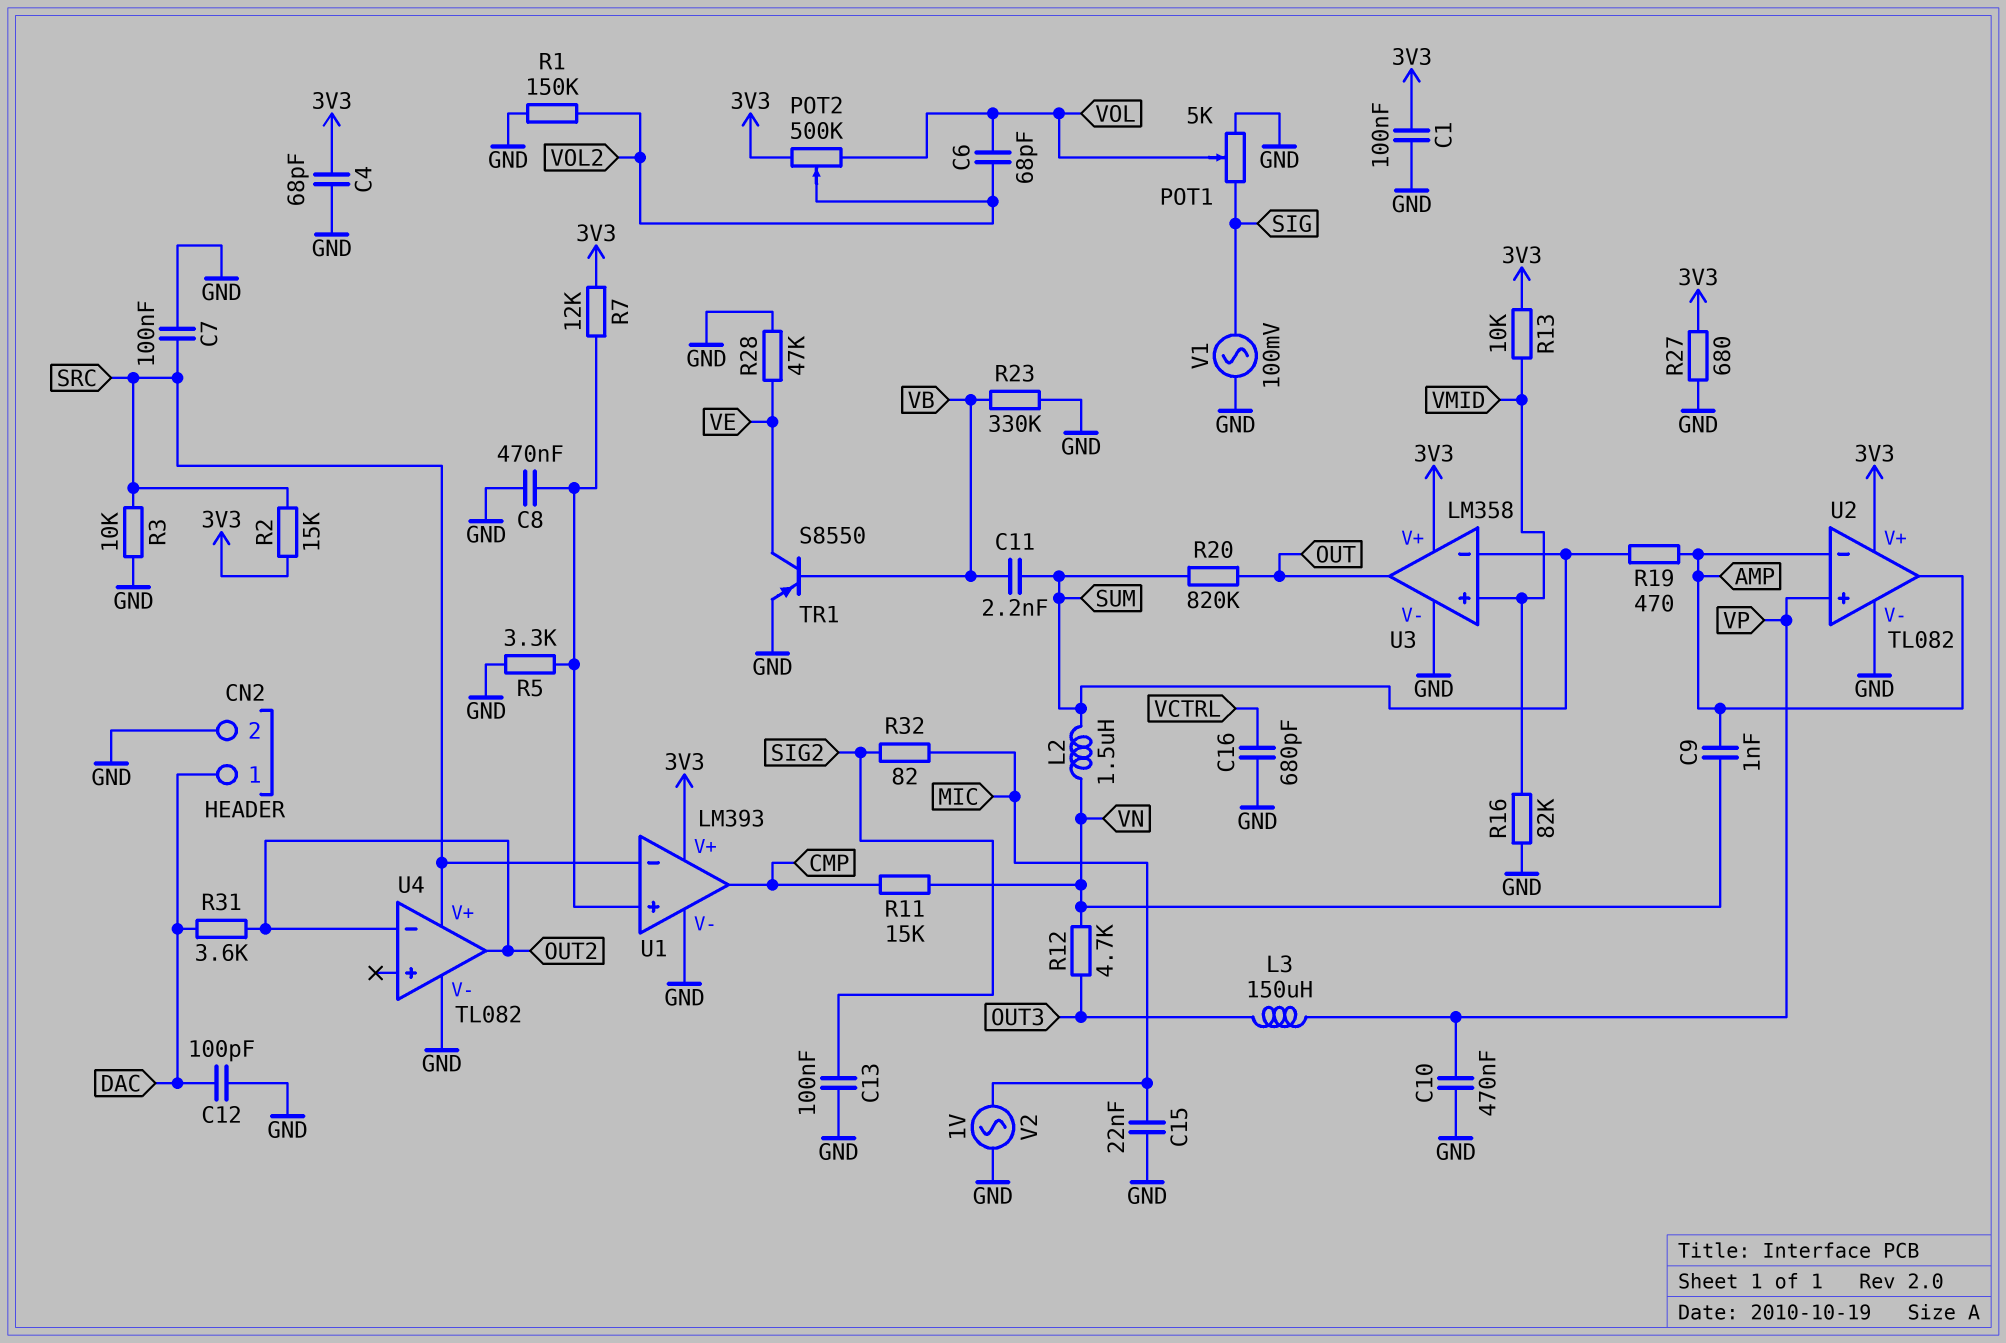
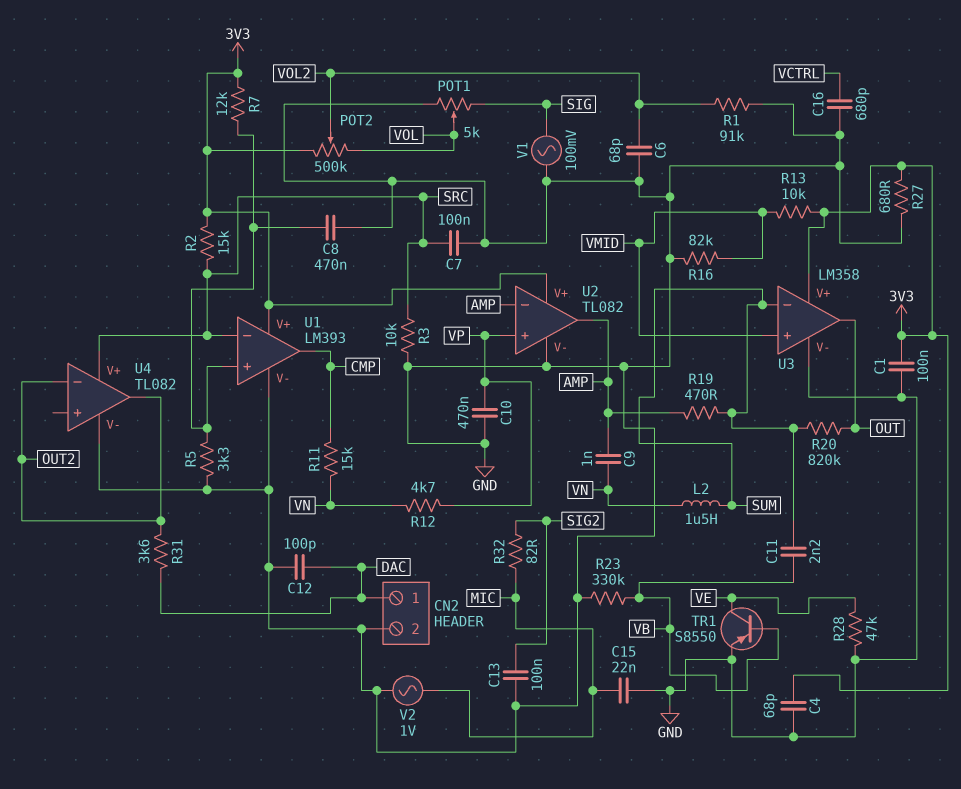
C6: 68pF (VOL, VOL2) -> 68pF (GND, VOL2)
L3: 150uH (OUT3, VP) -> none
R1: 150k (GND, VOL2) -> 91k (GND, VOL2)
R12: 4.7k (OUT3, VN) -> 4.7k (VN, VP)

